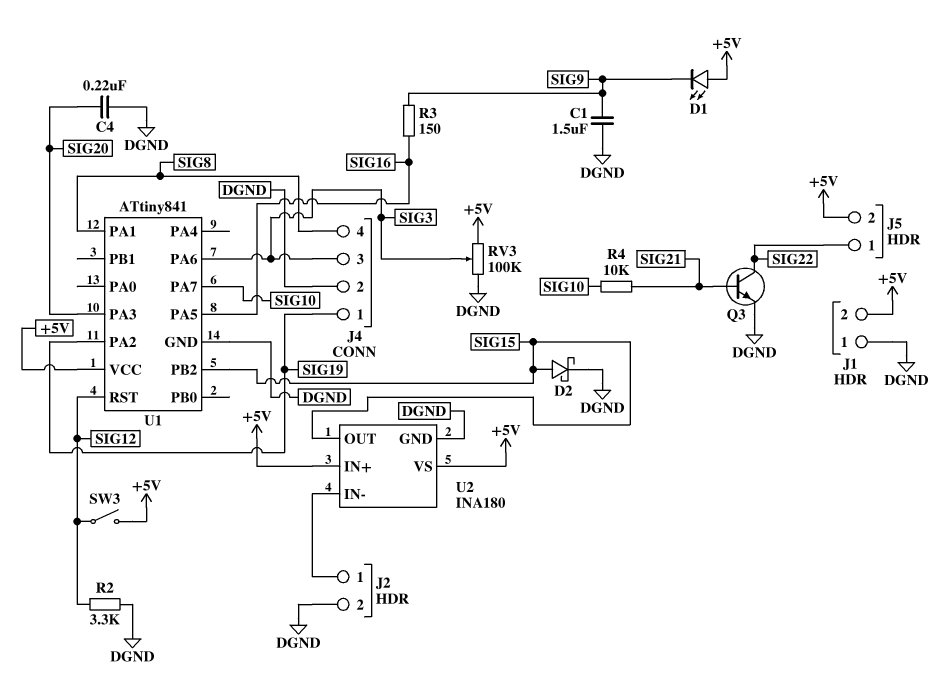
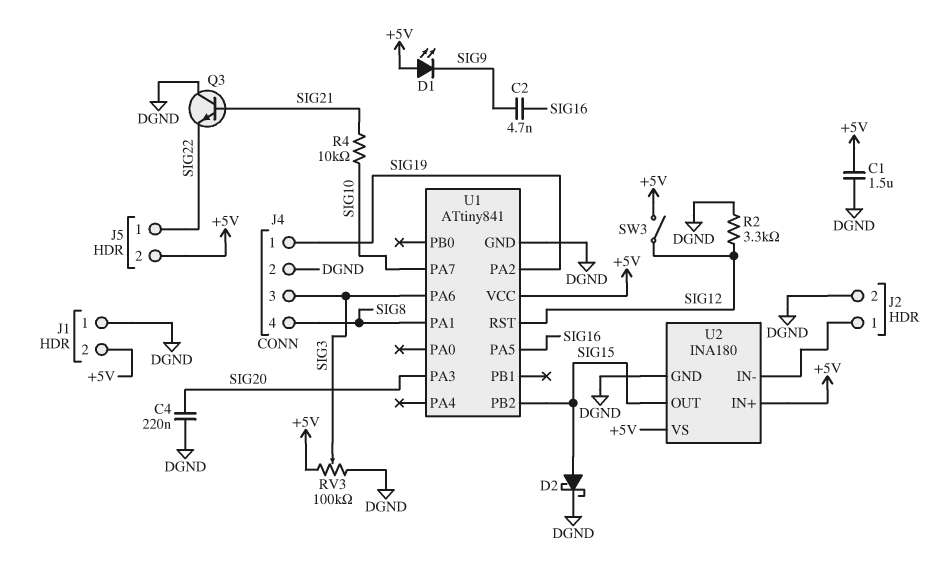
C1: 1.5uF (DGND, SIG9) -> 1.5uF (+5V, DGND)
C2: none -> 4.7nF (SIG9, SIG16)
Q3: NPN (B SIG21, C SIG22, E DGND) -> NPN (B SIG21, C DGND, E SIG22)
R3: 150 (SIG9, SIG16) -> none

